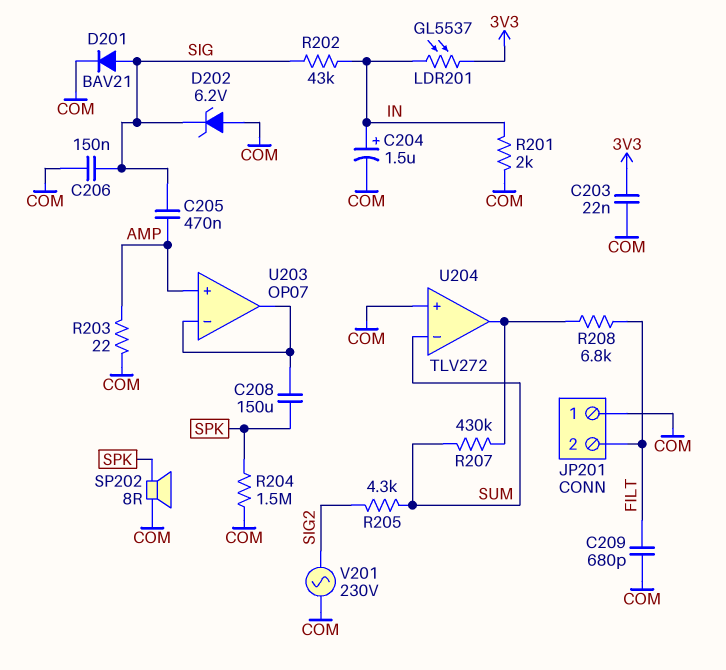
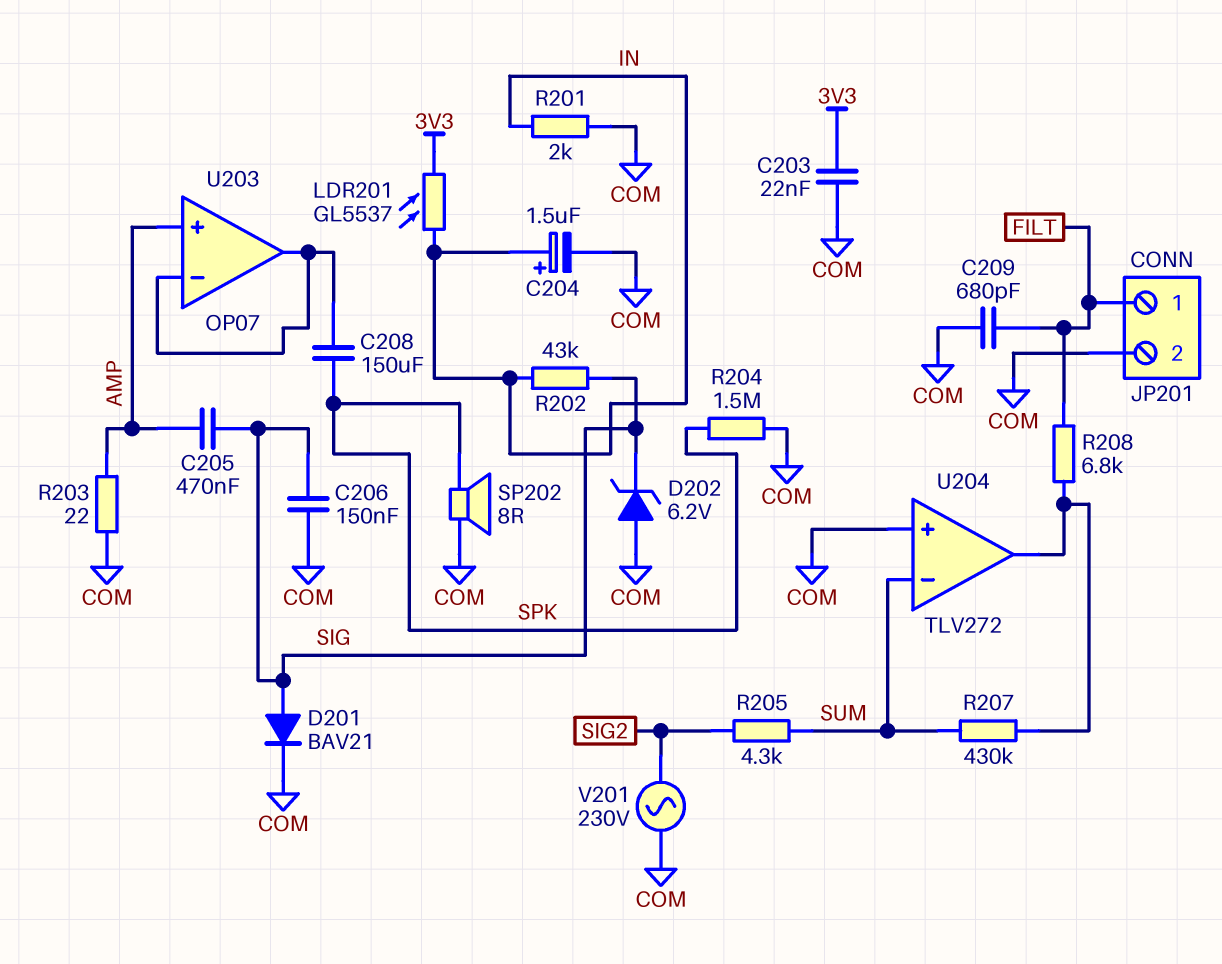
JP201 pin 1: COM -> FILT
JP201 pin 2: FILT -> COM

